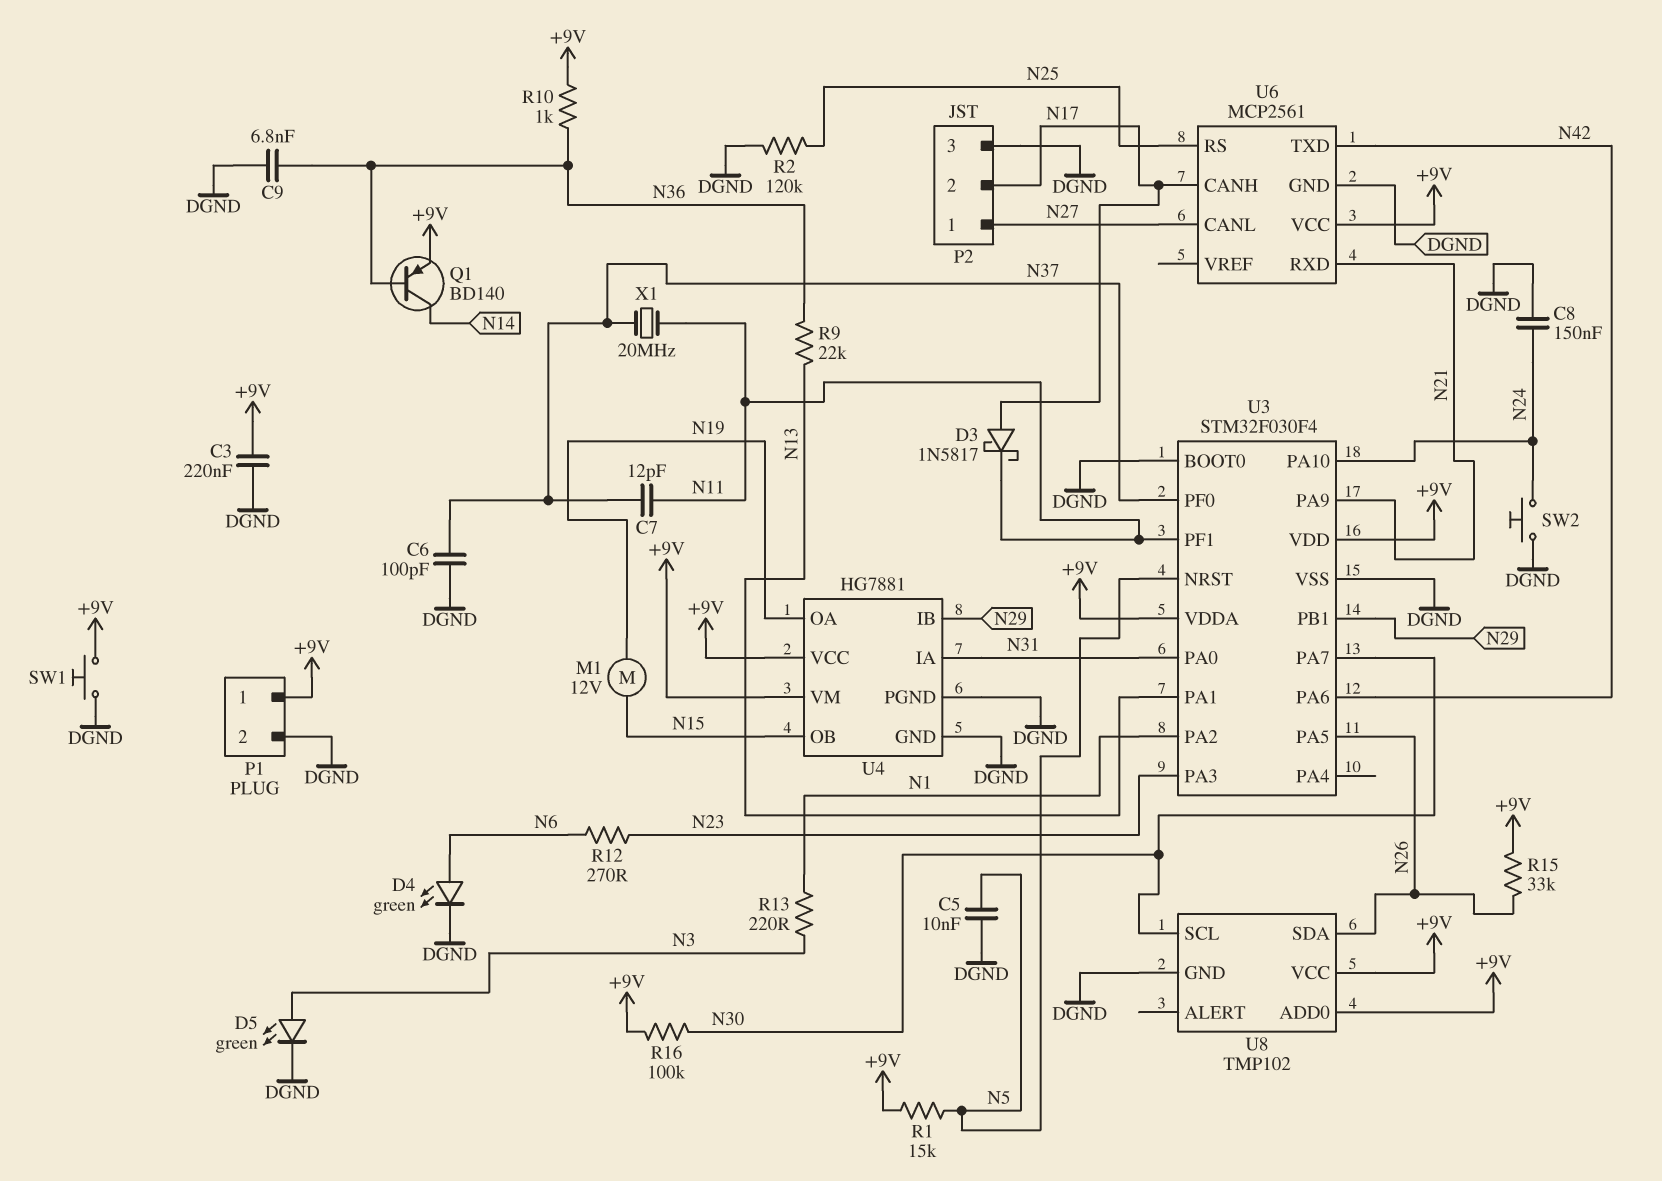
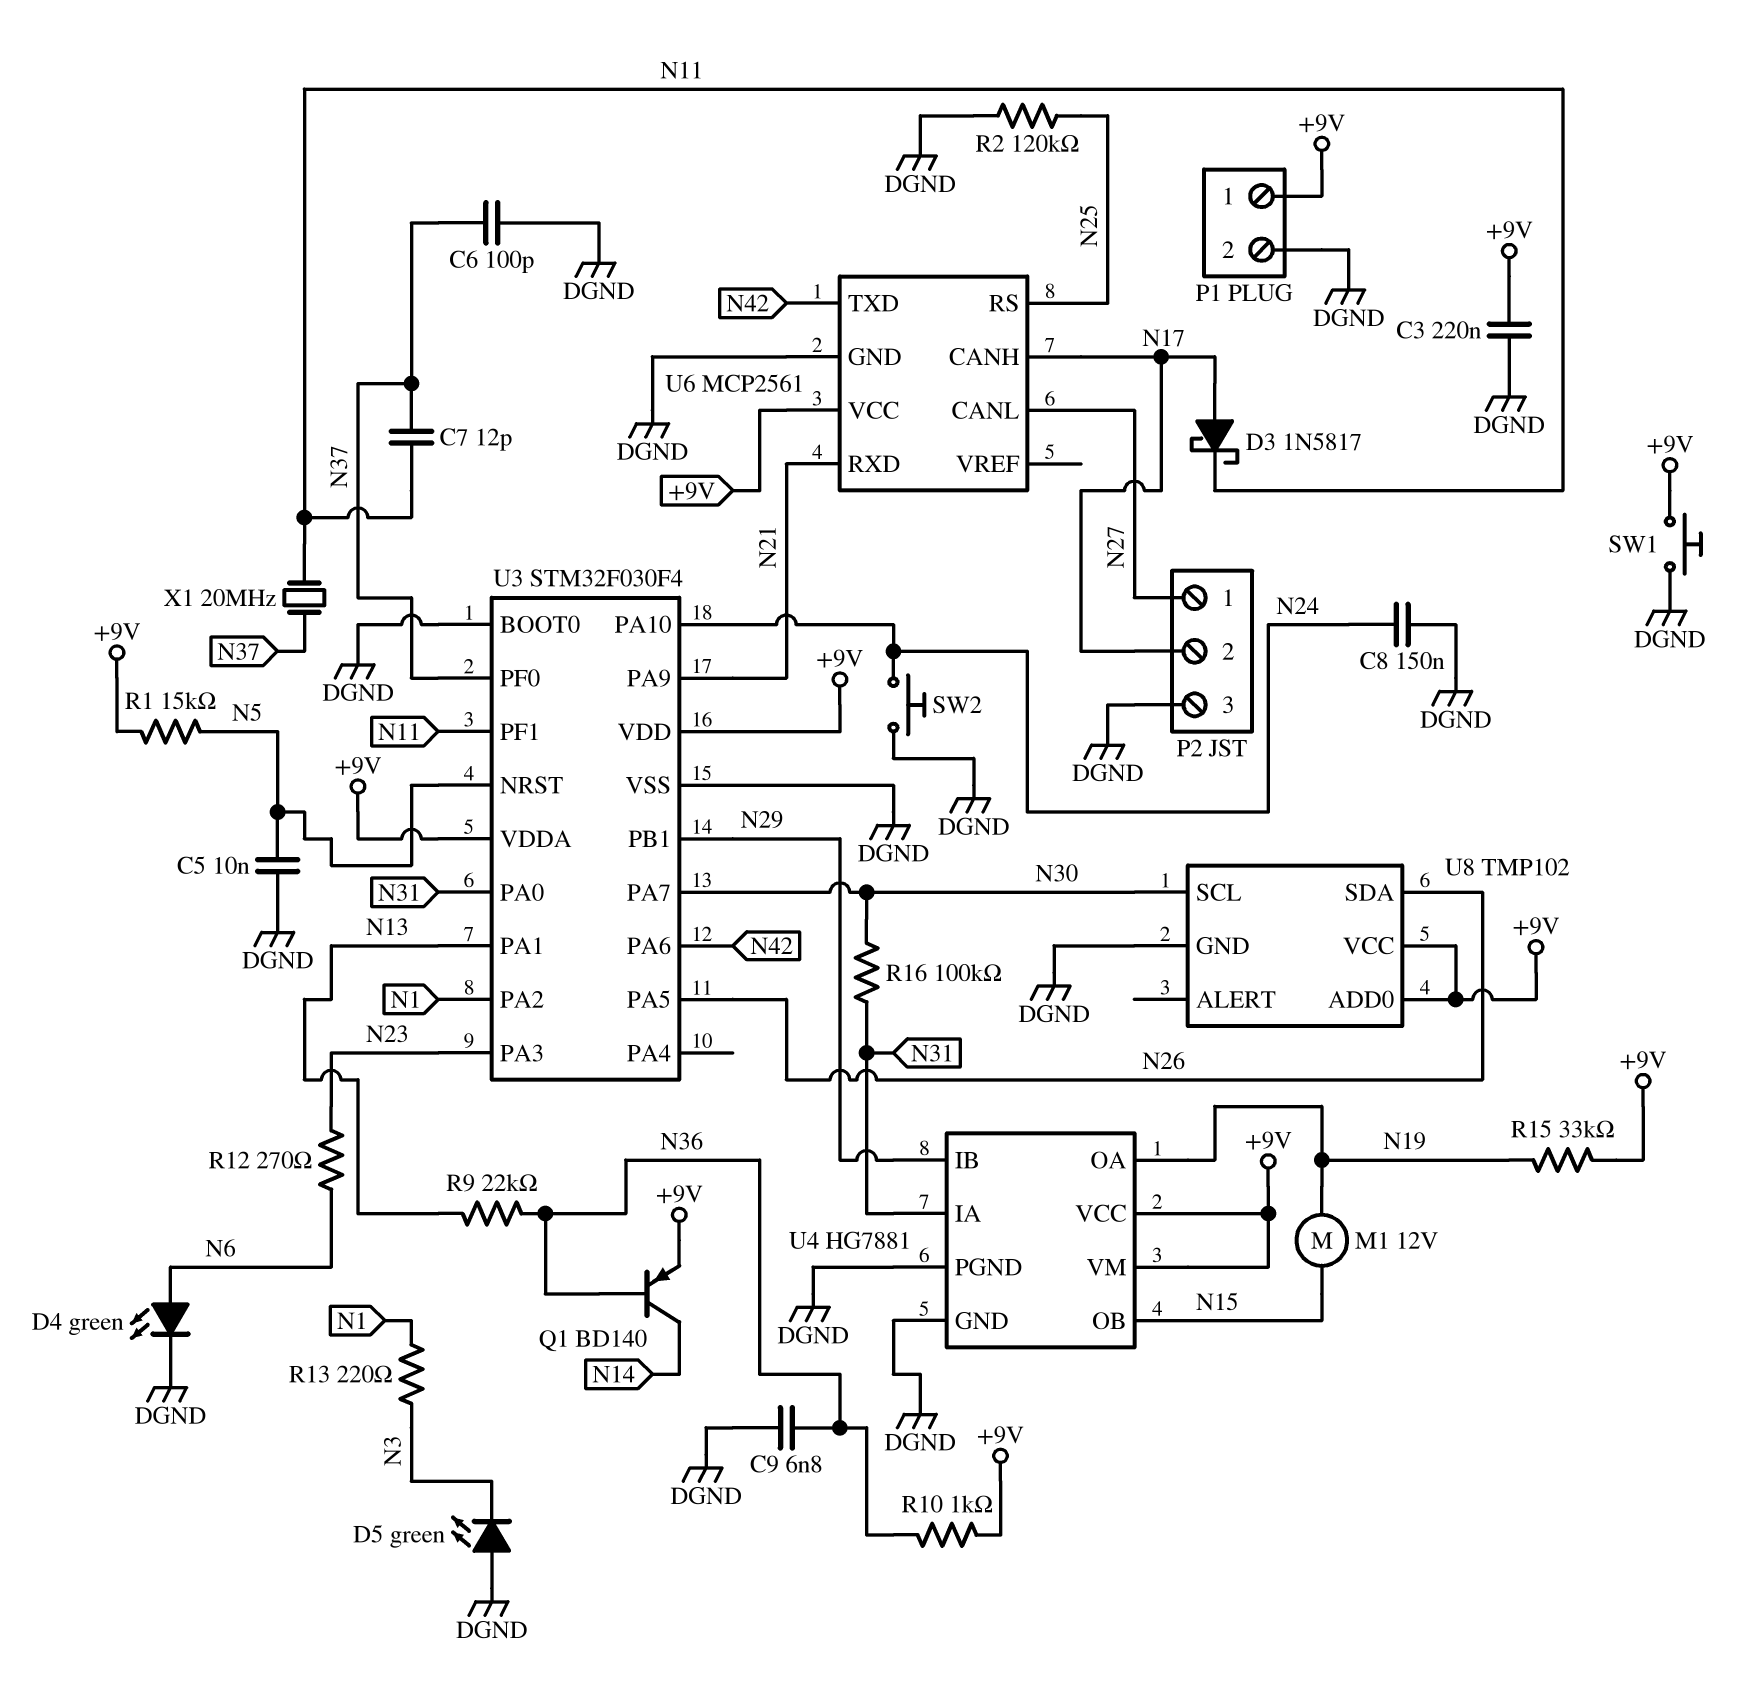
D5: LED green (A N3, K DGND) -> LED green (A DGND, K N3)
R15: 33k (+9V, N26) -> 33k (+9V, N19)
R16: 100k (+9V, N30) -> 100k (N30, N31)

